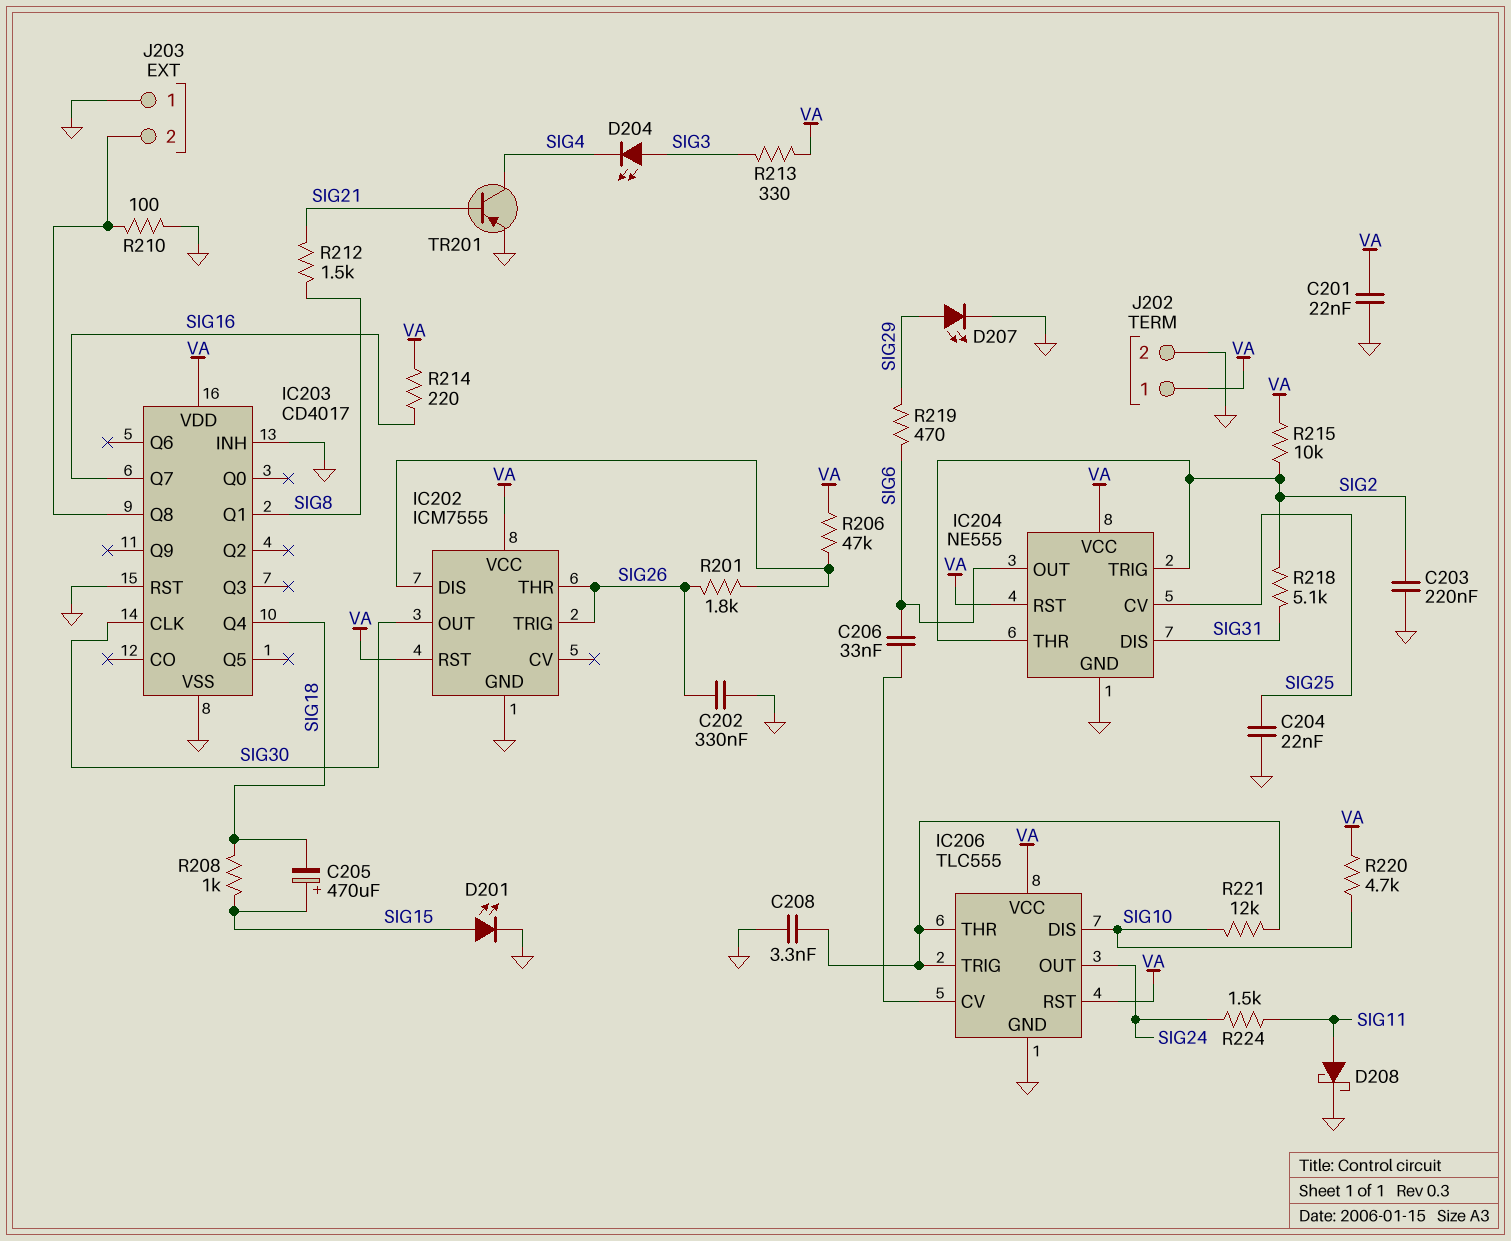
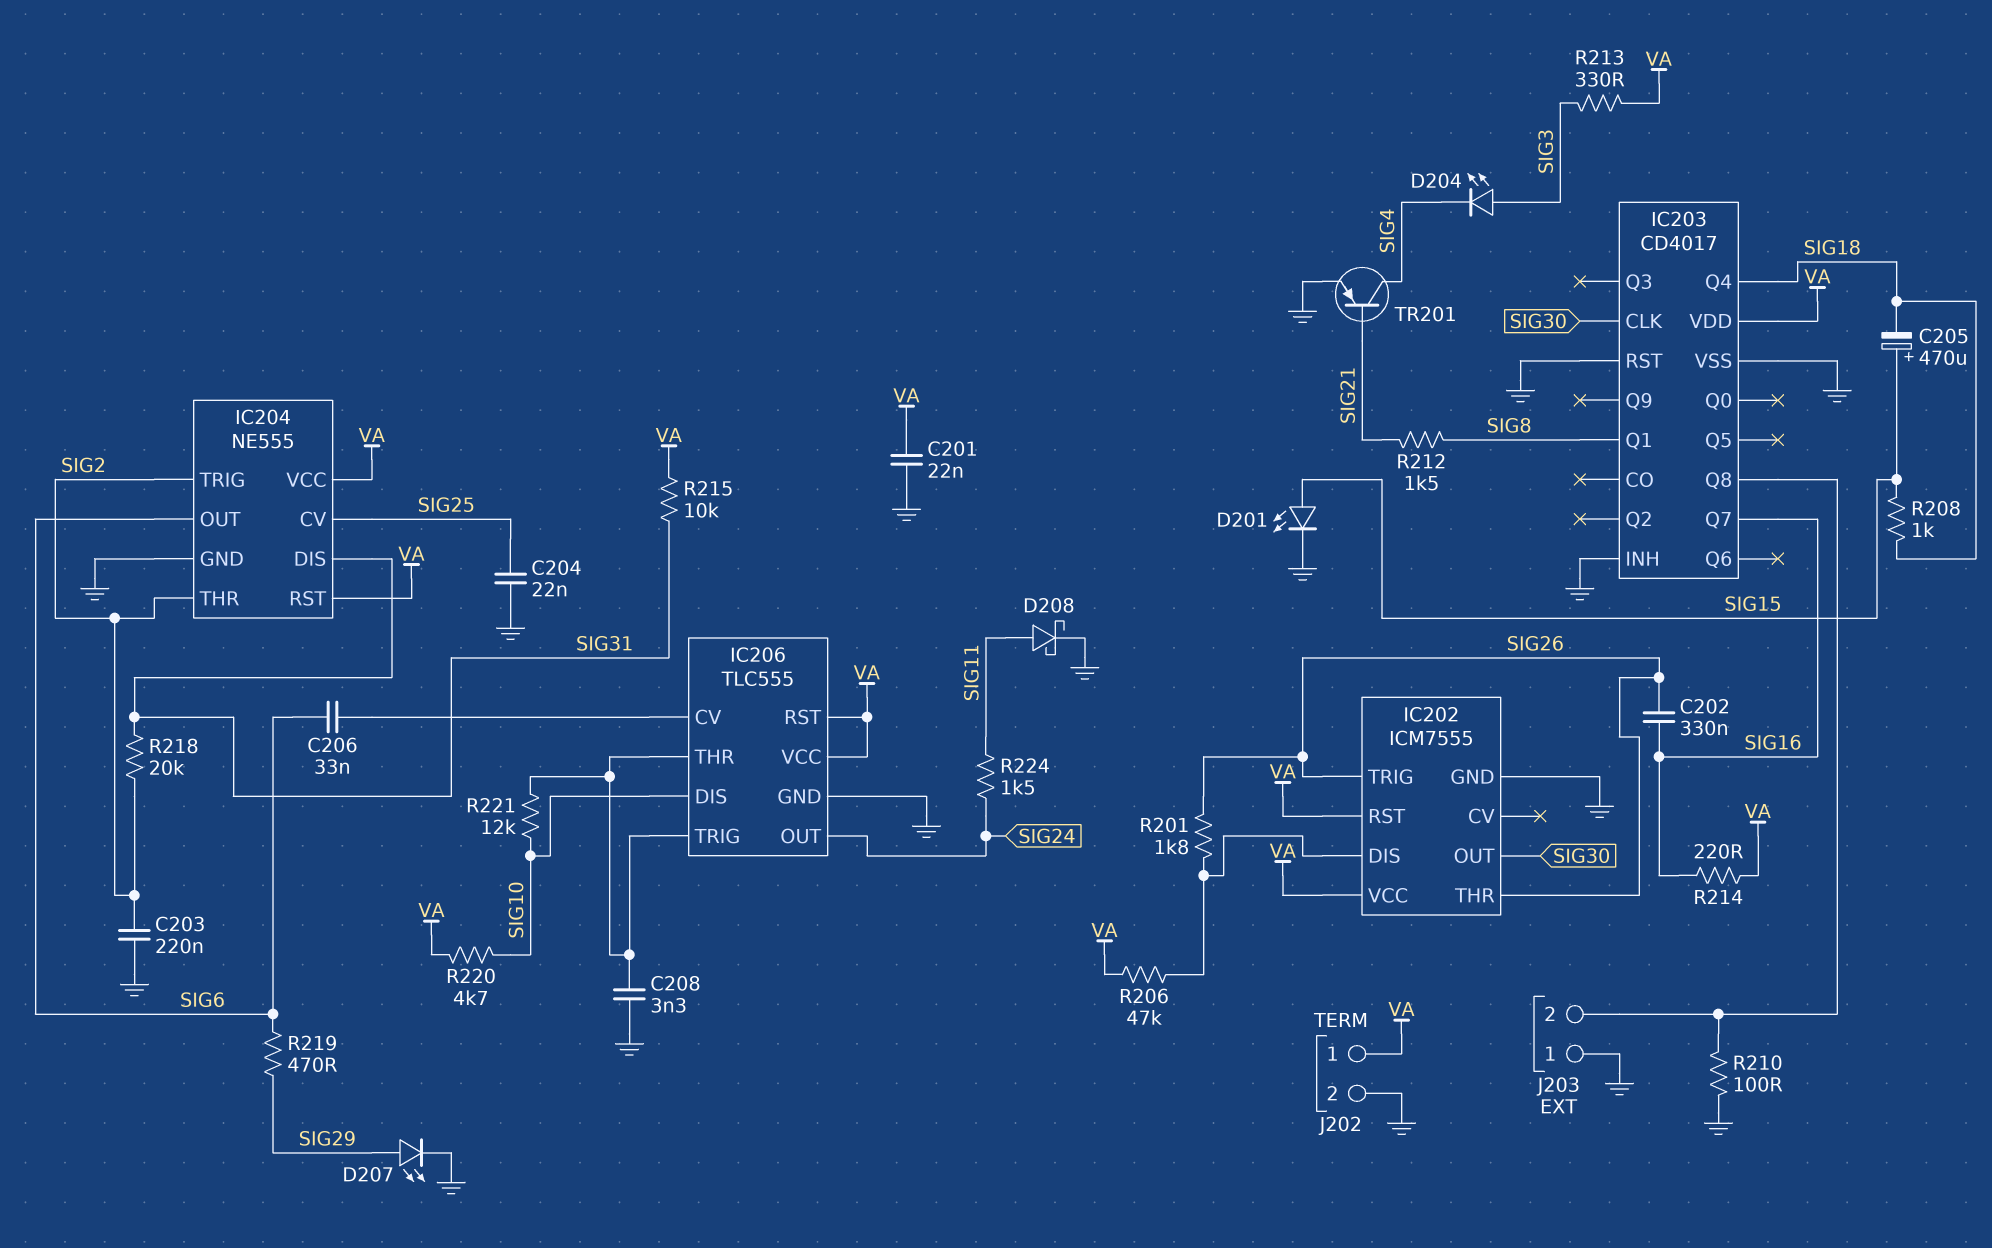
C202: 330nF (GND, SIG26) -> 330nF (SIG16, SIG26)
R215: 10k (SIG2, VA) -> 10k (SIG31, VA)
R218: 5.1k (SIG2, SIG31) -> 20k (SIG2, SIG31)

